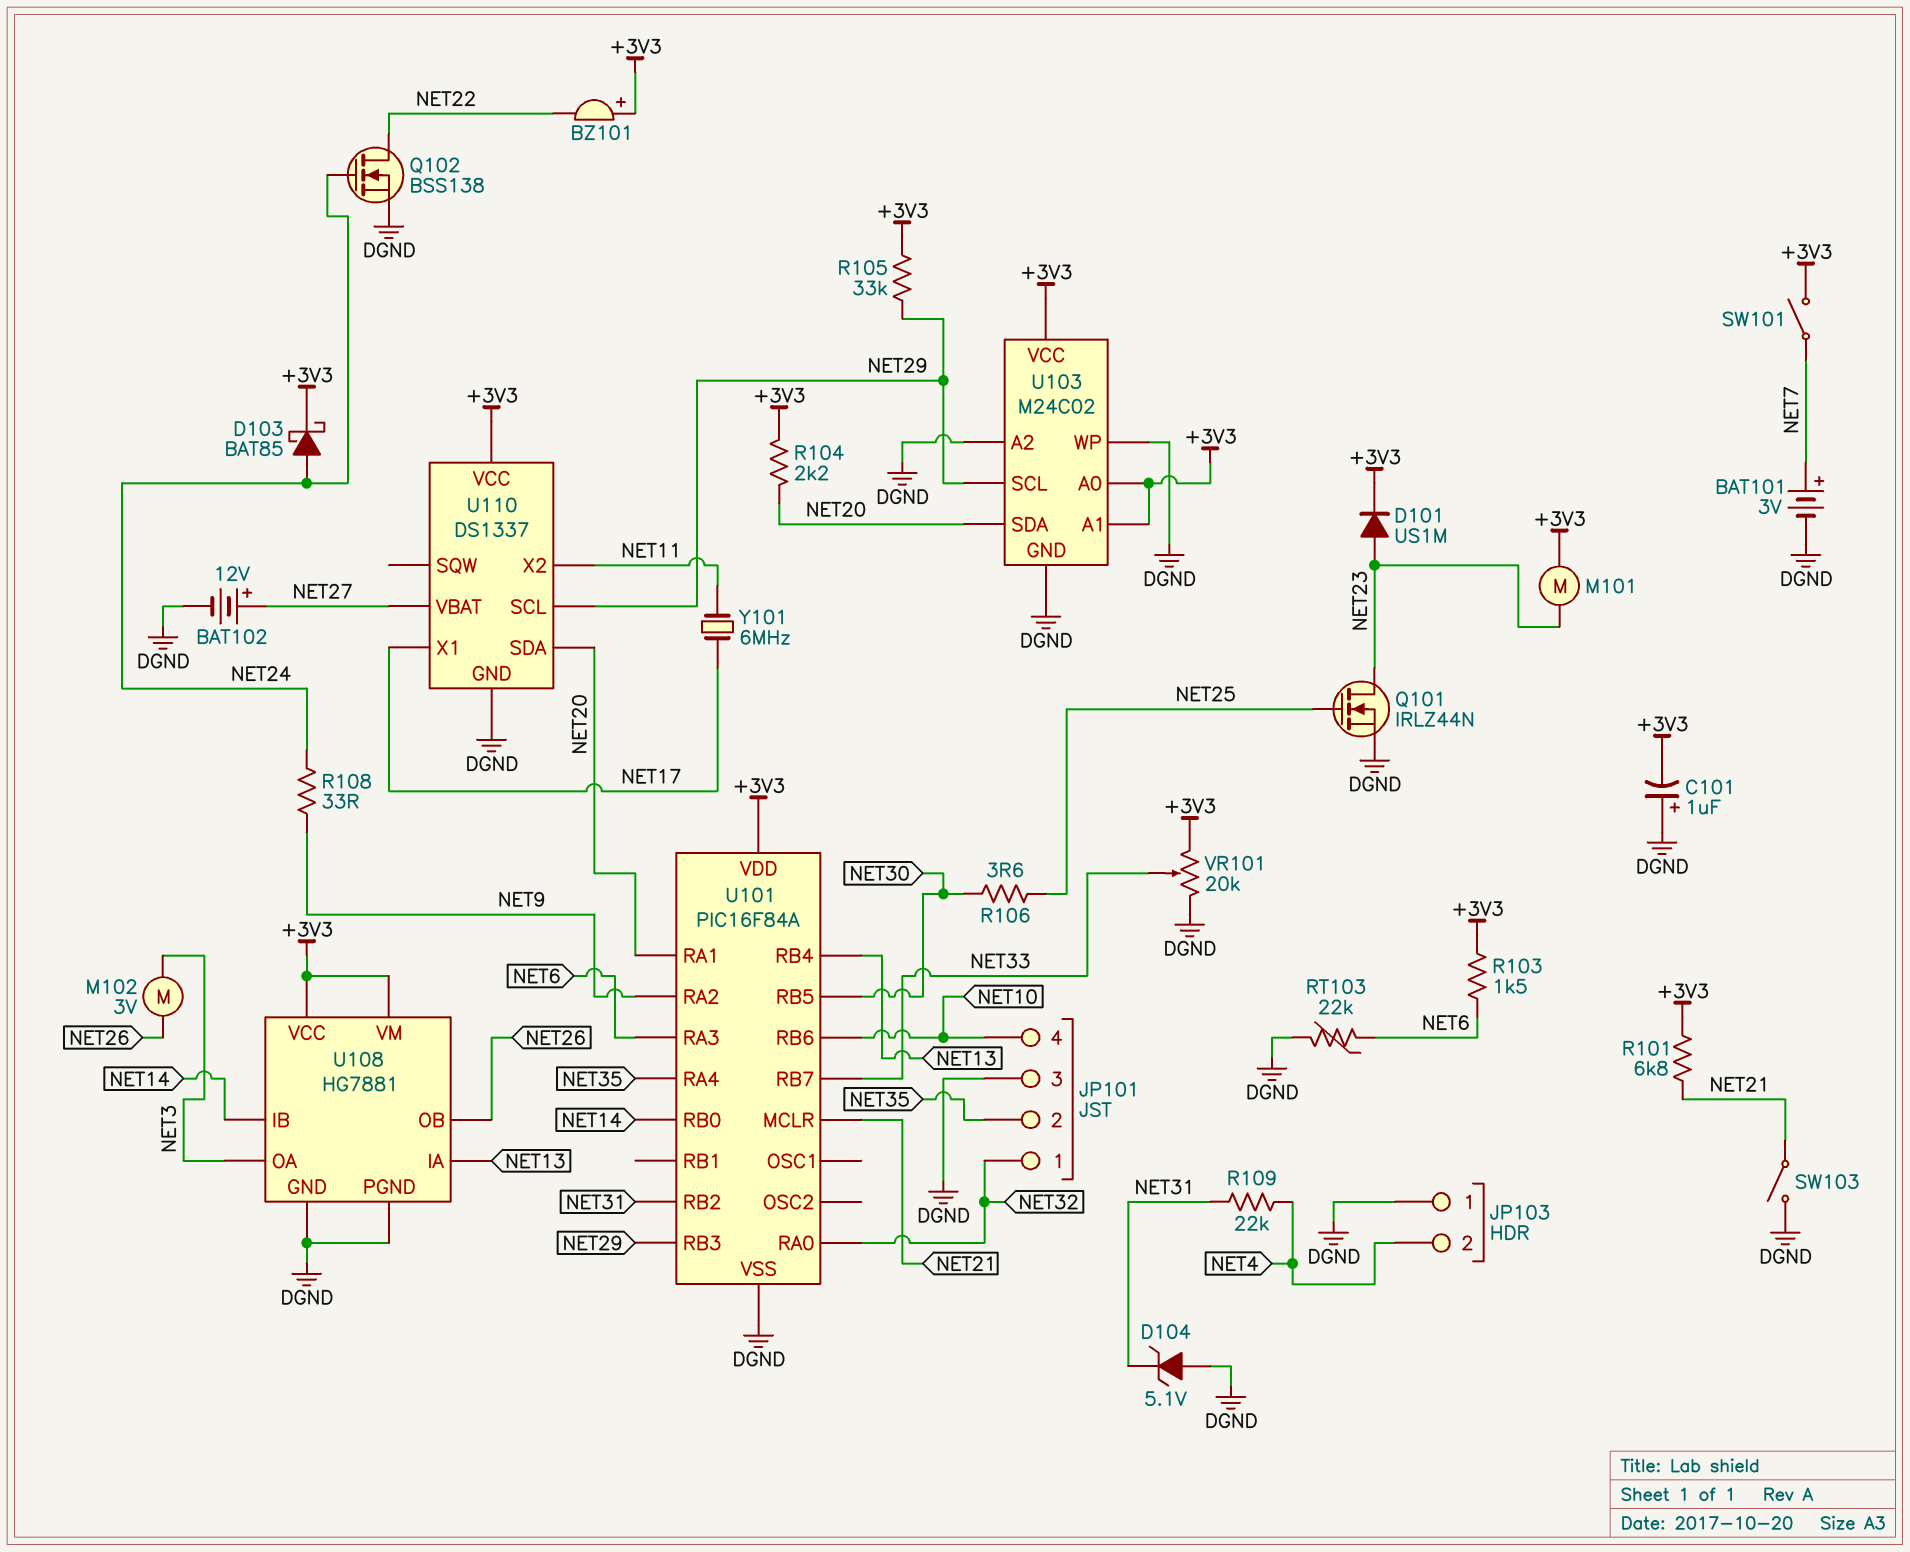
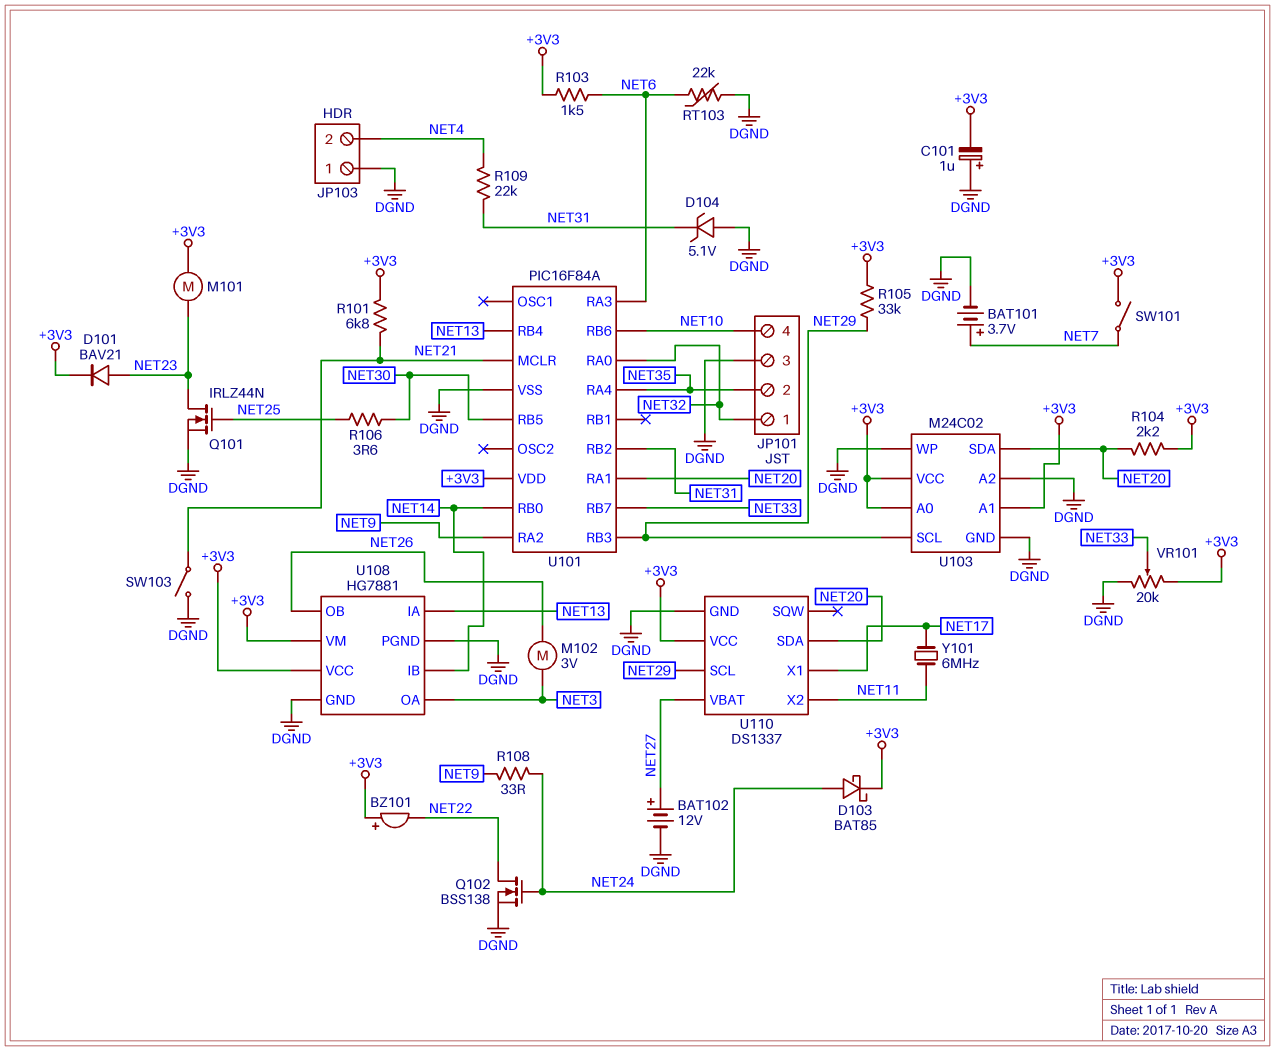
BAT101: 3V (plus NET7, minus DGND) -> 3.7V (plus NET7, minus DGND)
D101: diode US1M (A NET23, K +3V3) -> diode BAV21 (A NET23, K +3V3)

